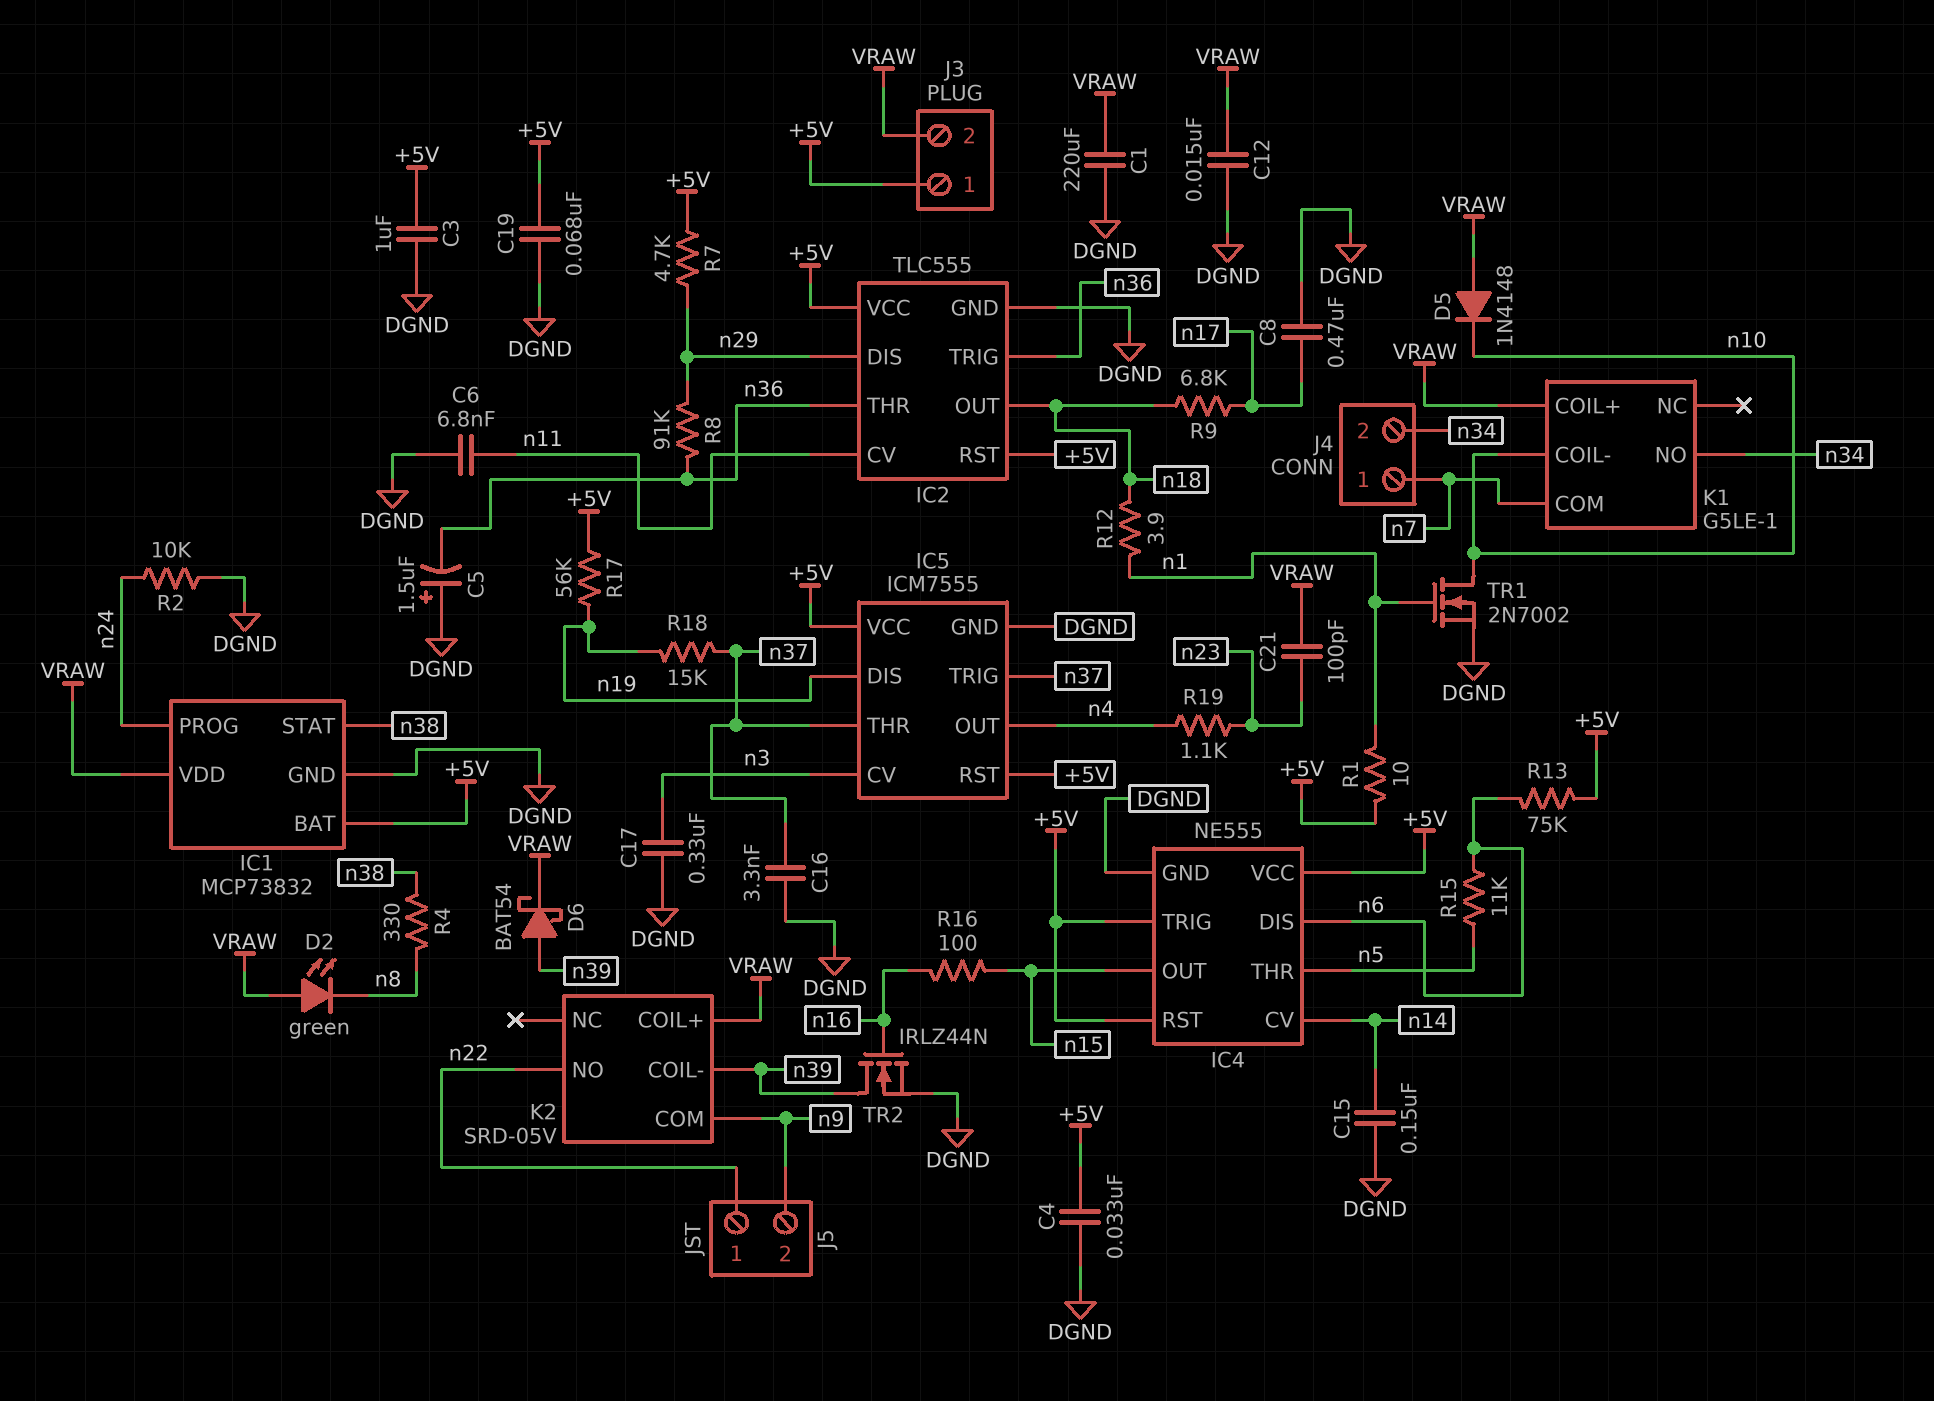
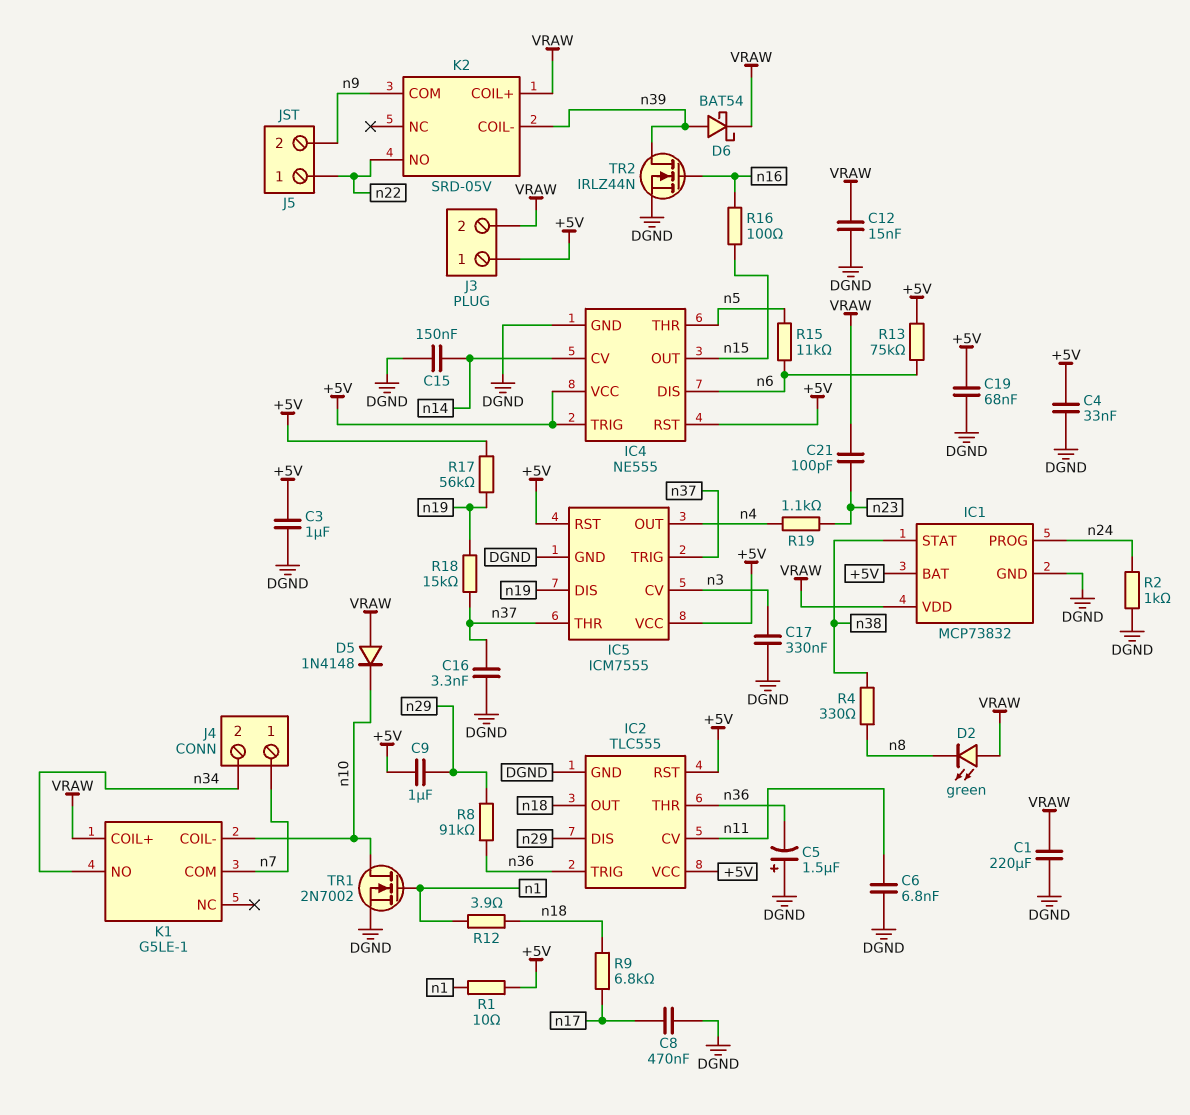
C9: none -> 1uF (+5V, n29)
R2: 10k (DGND, n24) -> 1k (DGND, n24)
R7: 4.7k (+5V, n29) -> none

